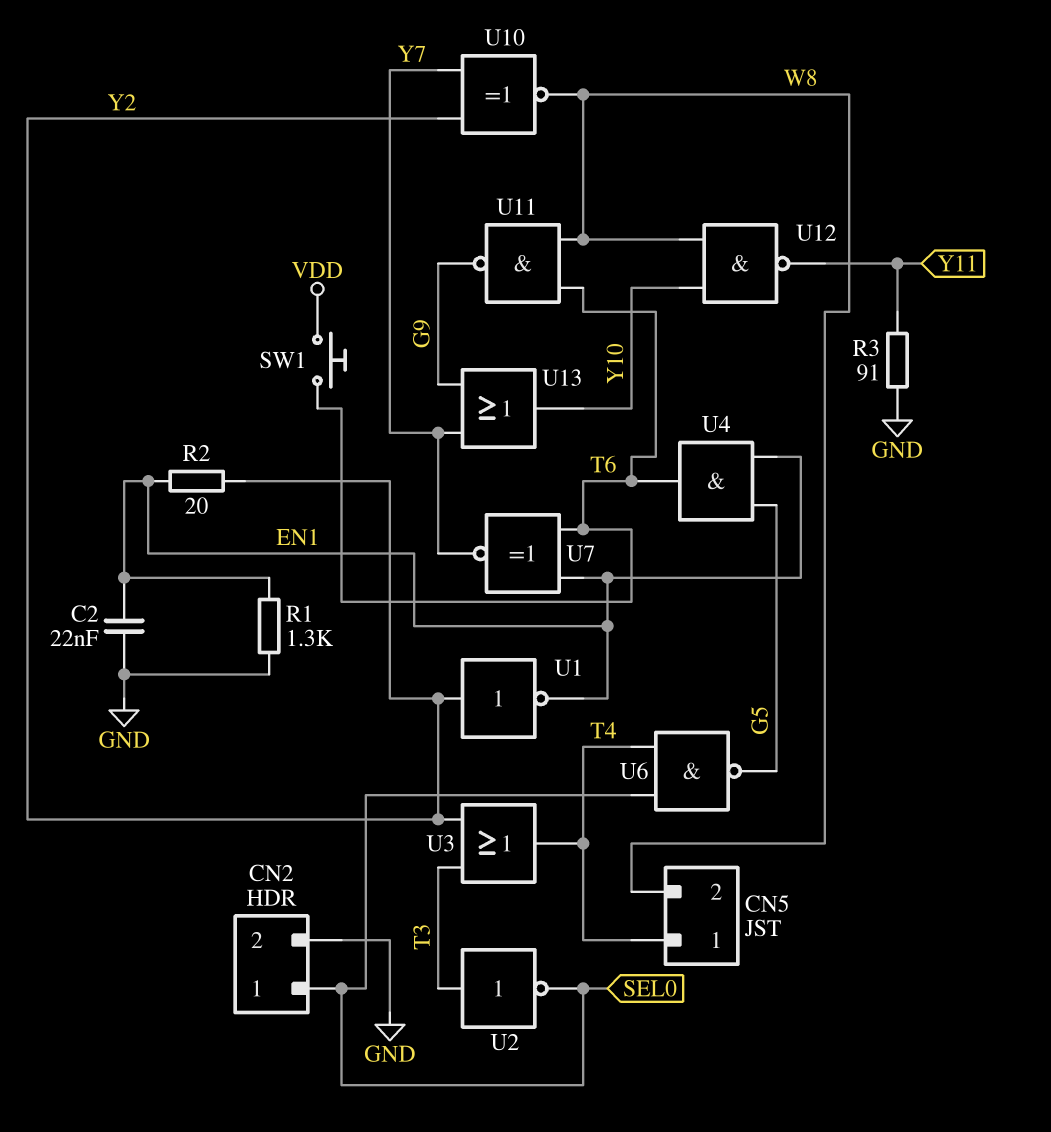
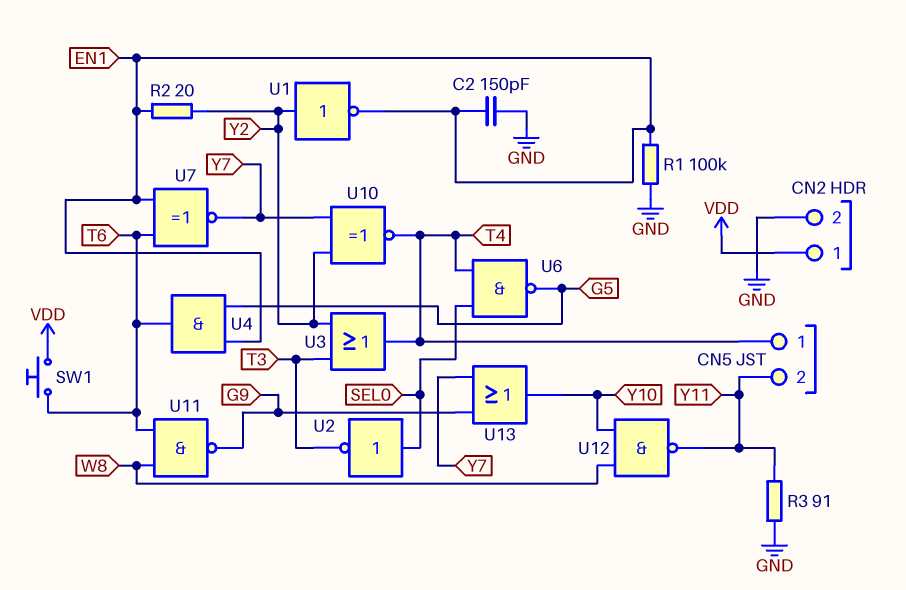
C2: 22nF (EN1, GND) -> 150pF (EN1, GND)
CN2 pin 1: SEL0 -> VDD
CN5 pin 2: W8 -> Y11
R1: 1.3k (EN1, GND) -> 100k (EN1, GND)
U2: NOT (in T3, out SEL0) -> NOT (in SEL0, out T3)
U10: XNOR (in Y2, in Y7, out W8) -> XNOR (in Y2, in Y7, out T4)

